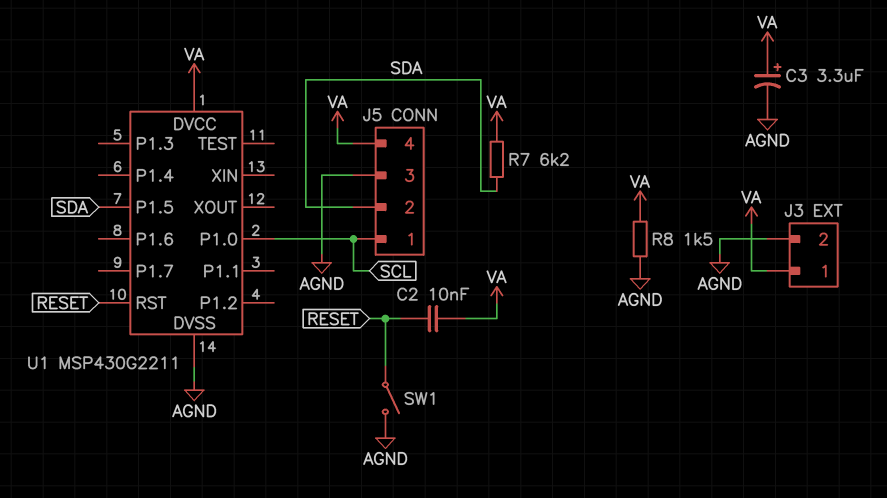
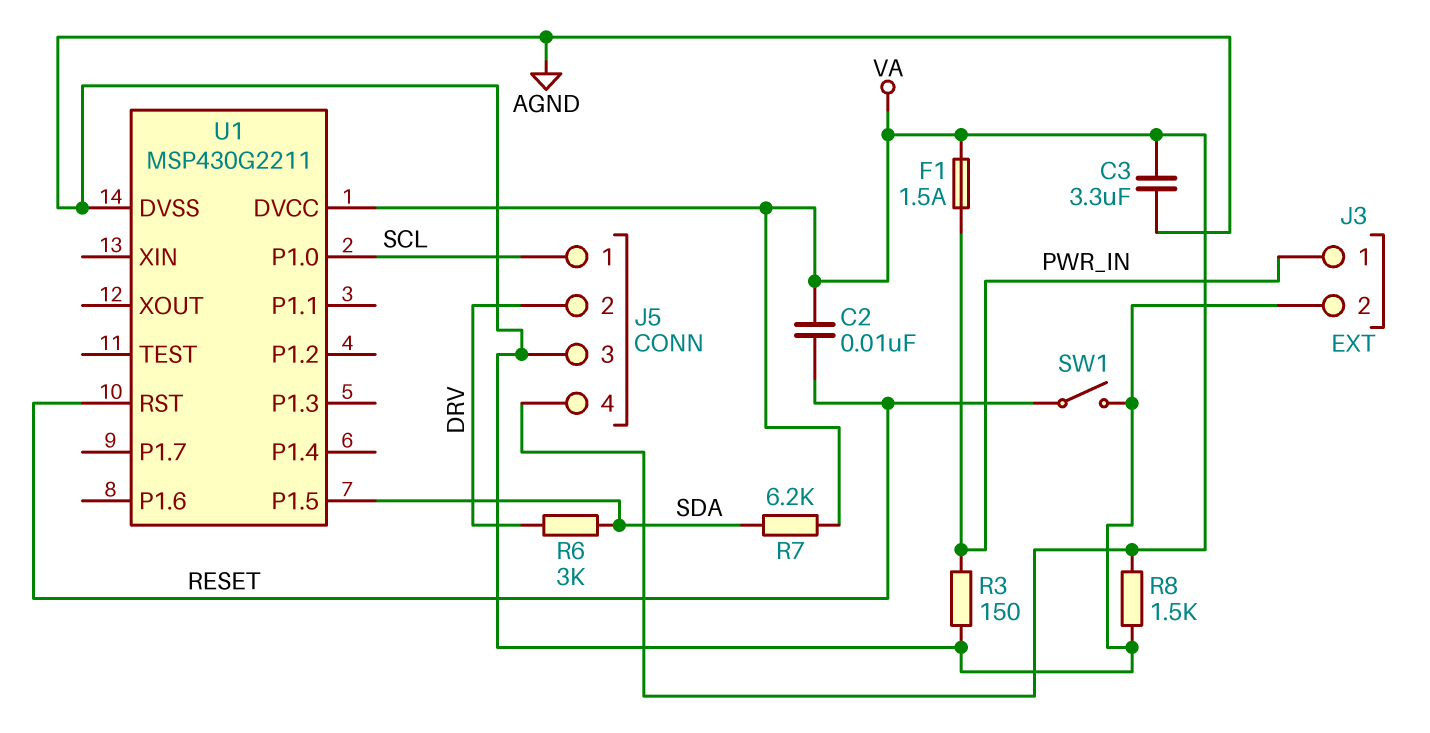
C3: 3.3uF (plus VA, minus AGND) -> 3.3uF (AGND, VA)
F1: none -> 1.5A (PWR_IN, VA)
J3 pin 1: VA -> PWR_IN
J5 pin 2: SDA -> DRV
R3: none -> 150 (AGND, PWR_IN)
R6: none -> 3k (DRV, SDA)

